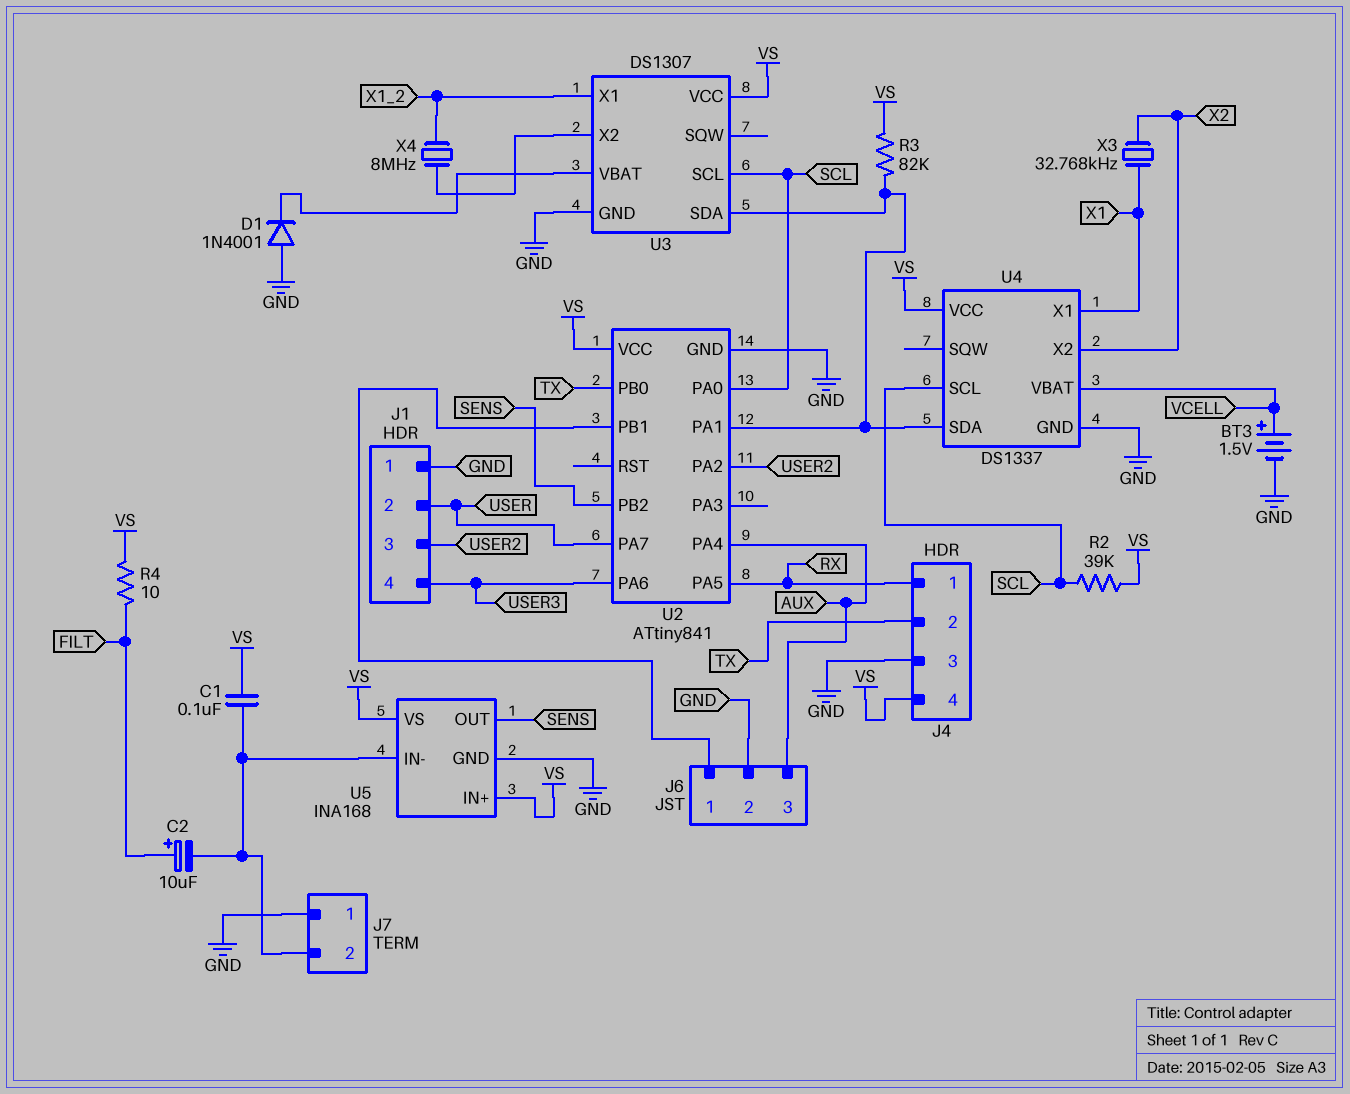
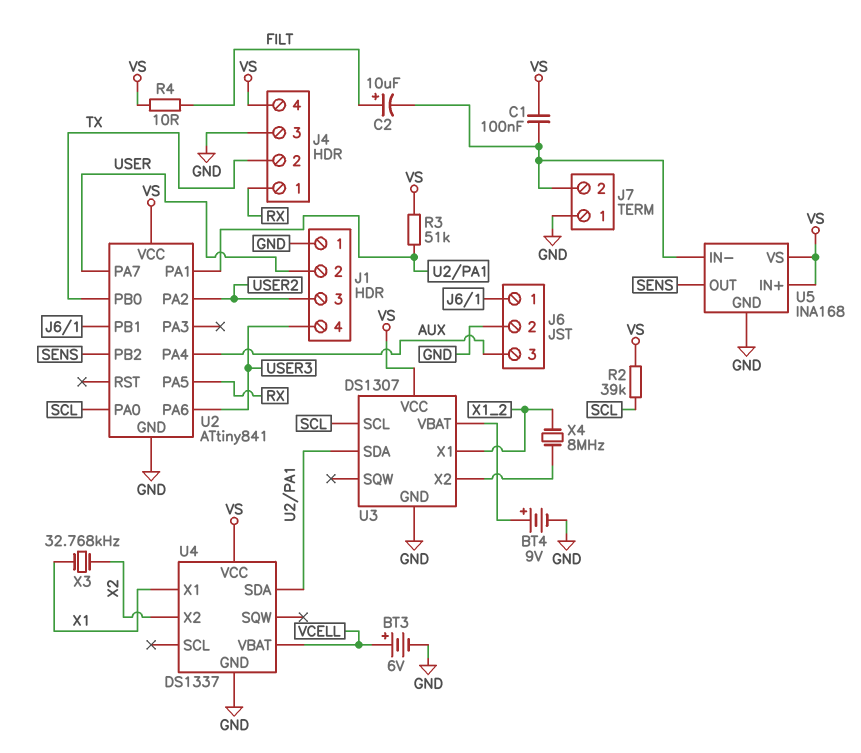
BT3: 1.5V (plus VCELL, minus GND) -> 6V (plus VCELL, minus GND)
BT4: none -> 9V (plus U3/VBAT, minus GND)
D1: diode 1N4001 (A GND, K U3/VBAT) -> none
R3: 82k (U2/PA1, VS) -> 51k (U2/PA1, VS)
U4 pin SCL: SCL -> none

